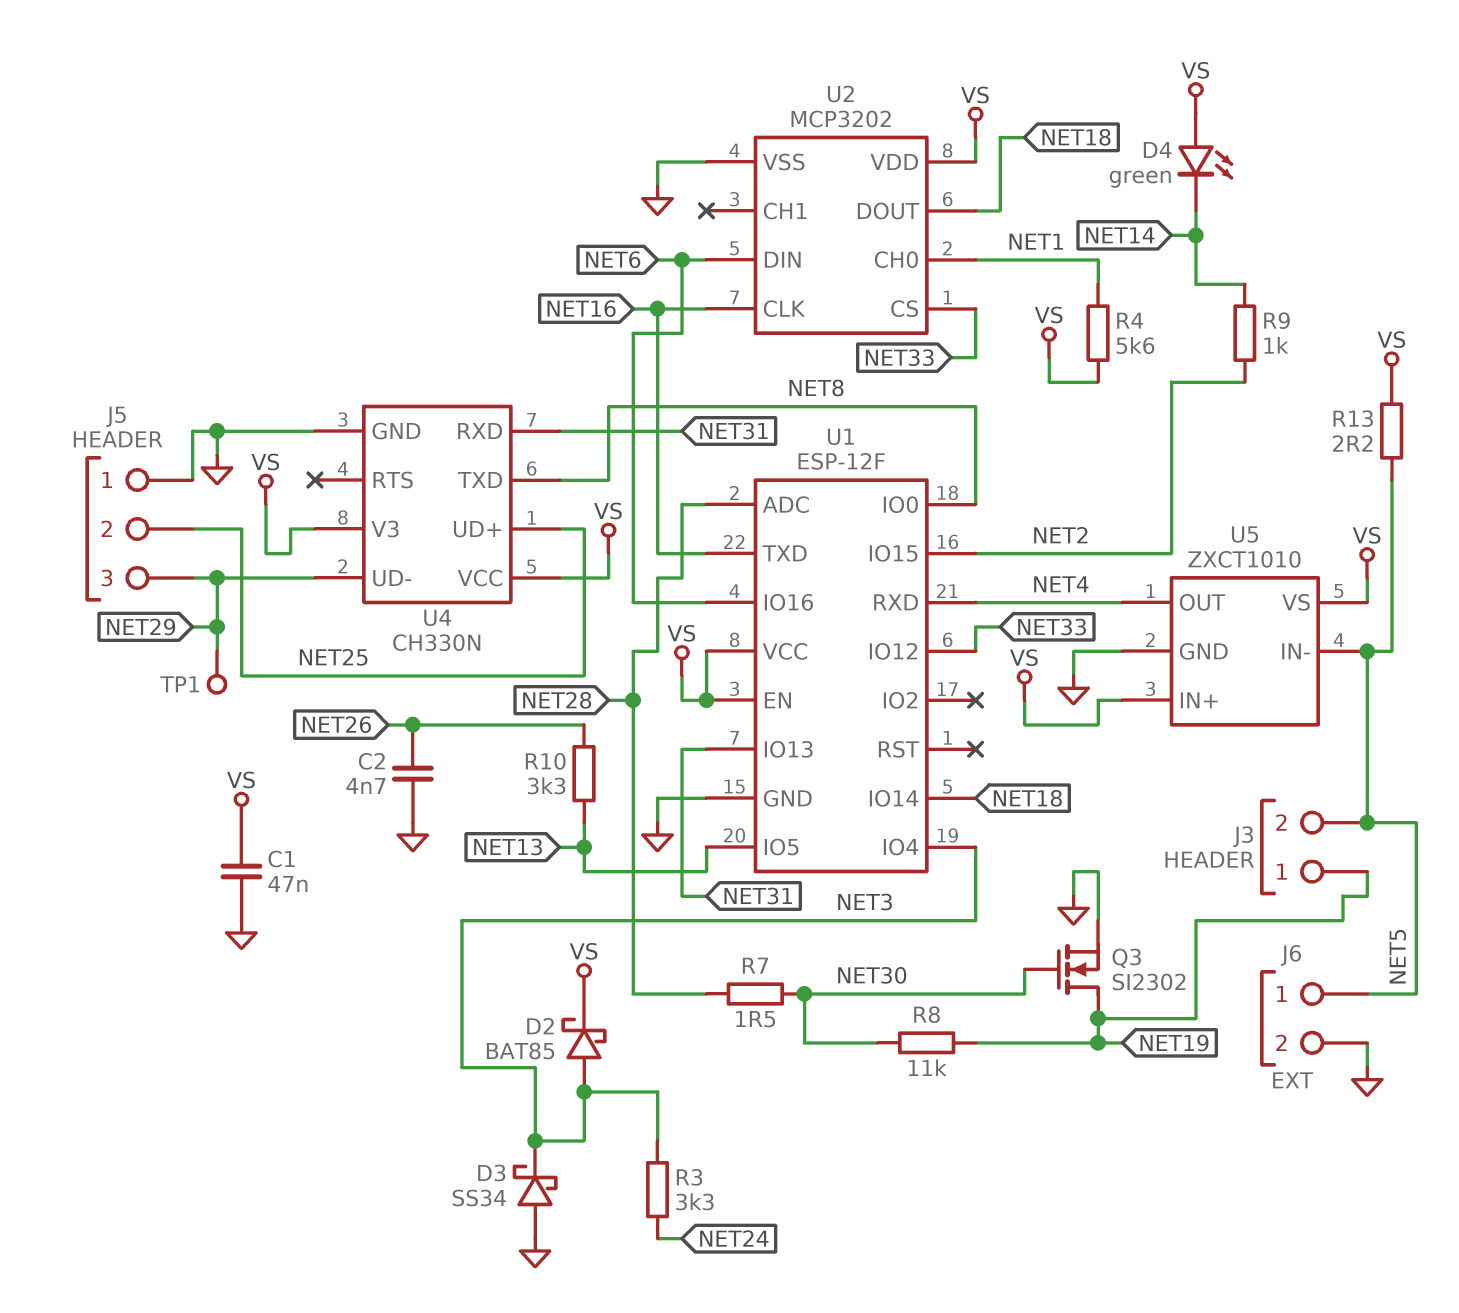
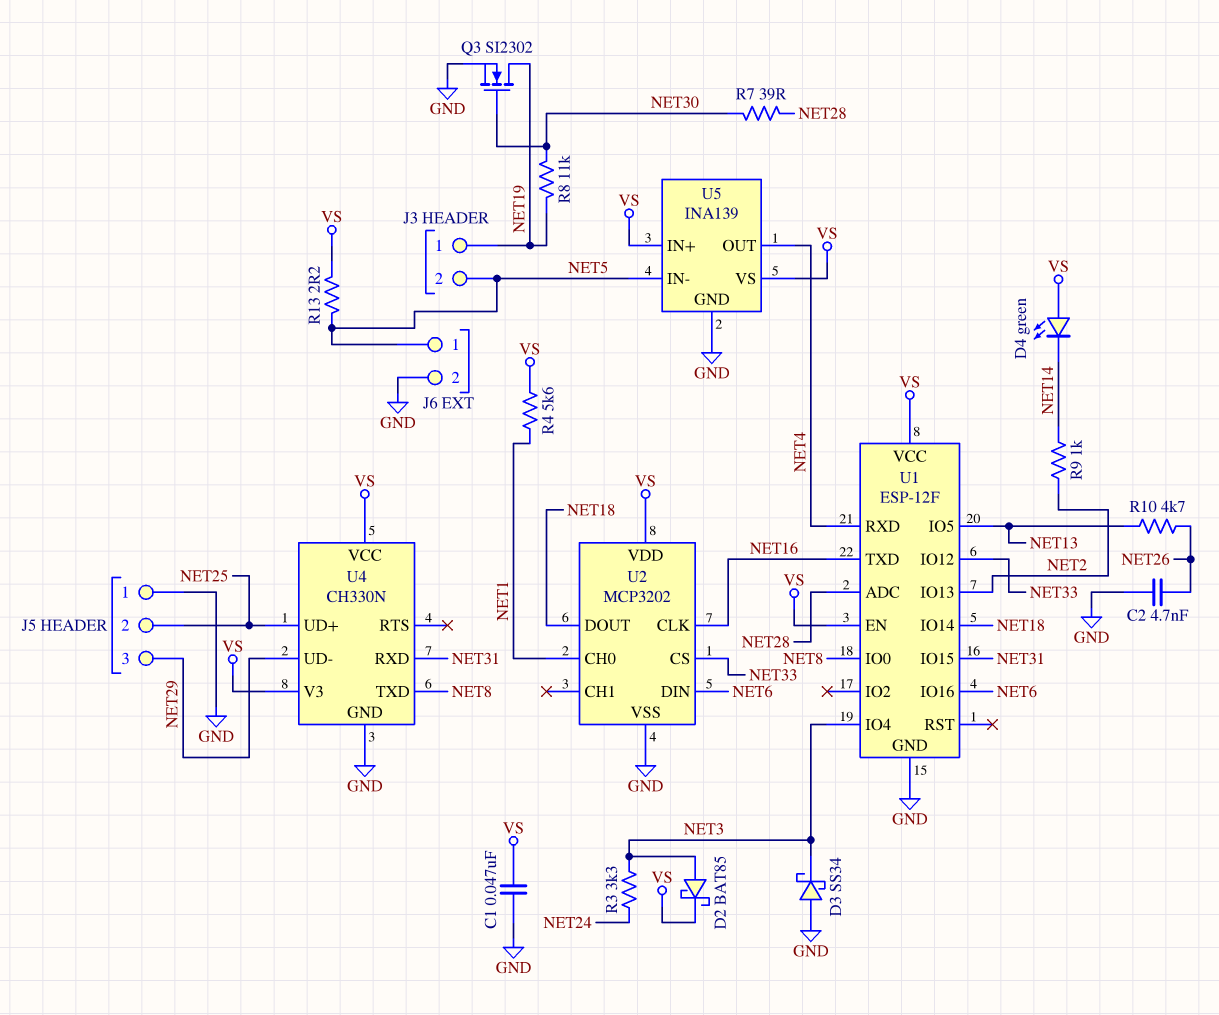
R7: 1.5 (NET28, NET30) -> 39 (NET28, NET30)
R10: 3.3k (NET13, NET26) -> 4.7k (NET13, NET26)
TP1: test point (NET29) -> none
U1 pin IO13: NET31 -> NET2
U1 pin IO15: NET2 -> NET31
U5: ZXCT1010 -> INA139

